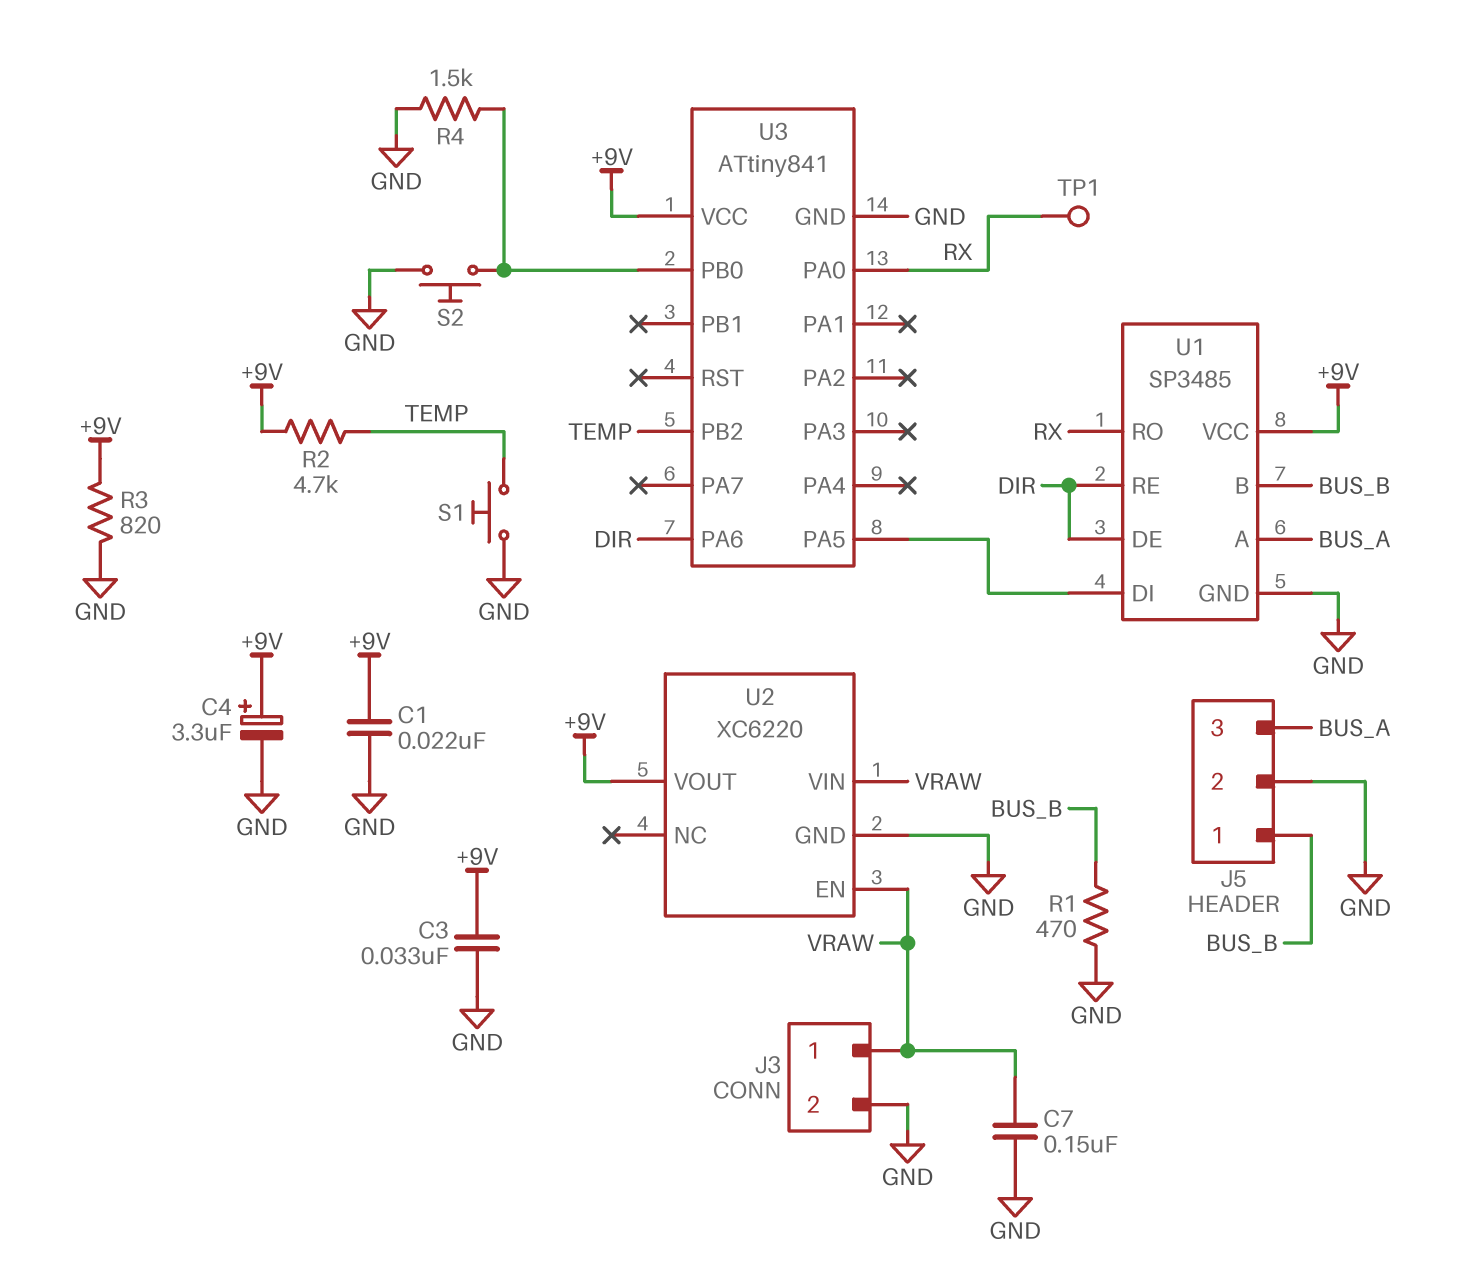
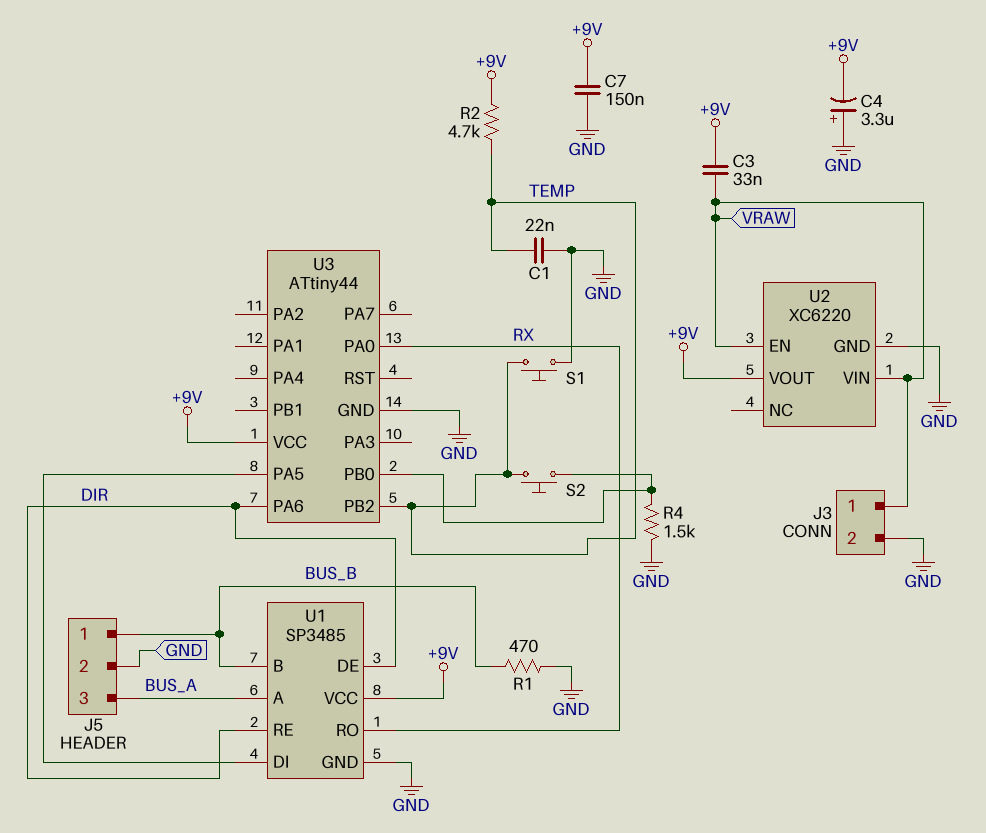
C1: 22nF (+9V, GND) -> 22nF (GND, TEMP)
C3: 33nF (+9V, GND) -> 33nF (+9V, VRAW)
C4: 3.3uF (plus +9V, minus GND) -> 3.3uF (plus GND, minus +9V)
C7: 150nF (GND, VRAW) -> 150nF (+9V, GND)
R3: 820 (+9V, GND) -> none
S2: button (GND, U3/PB0) -> button (TEMP, U3/PB0)
TP1: test point (RX) -> none
U3: ATtiny841 -> ATtiny44

